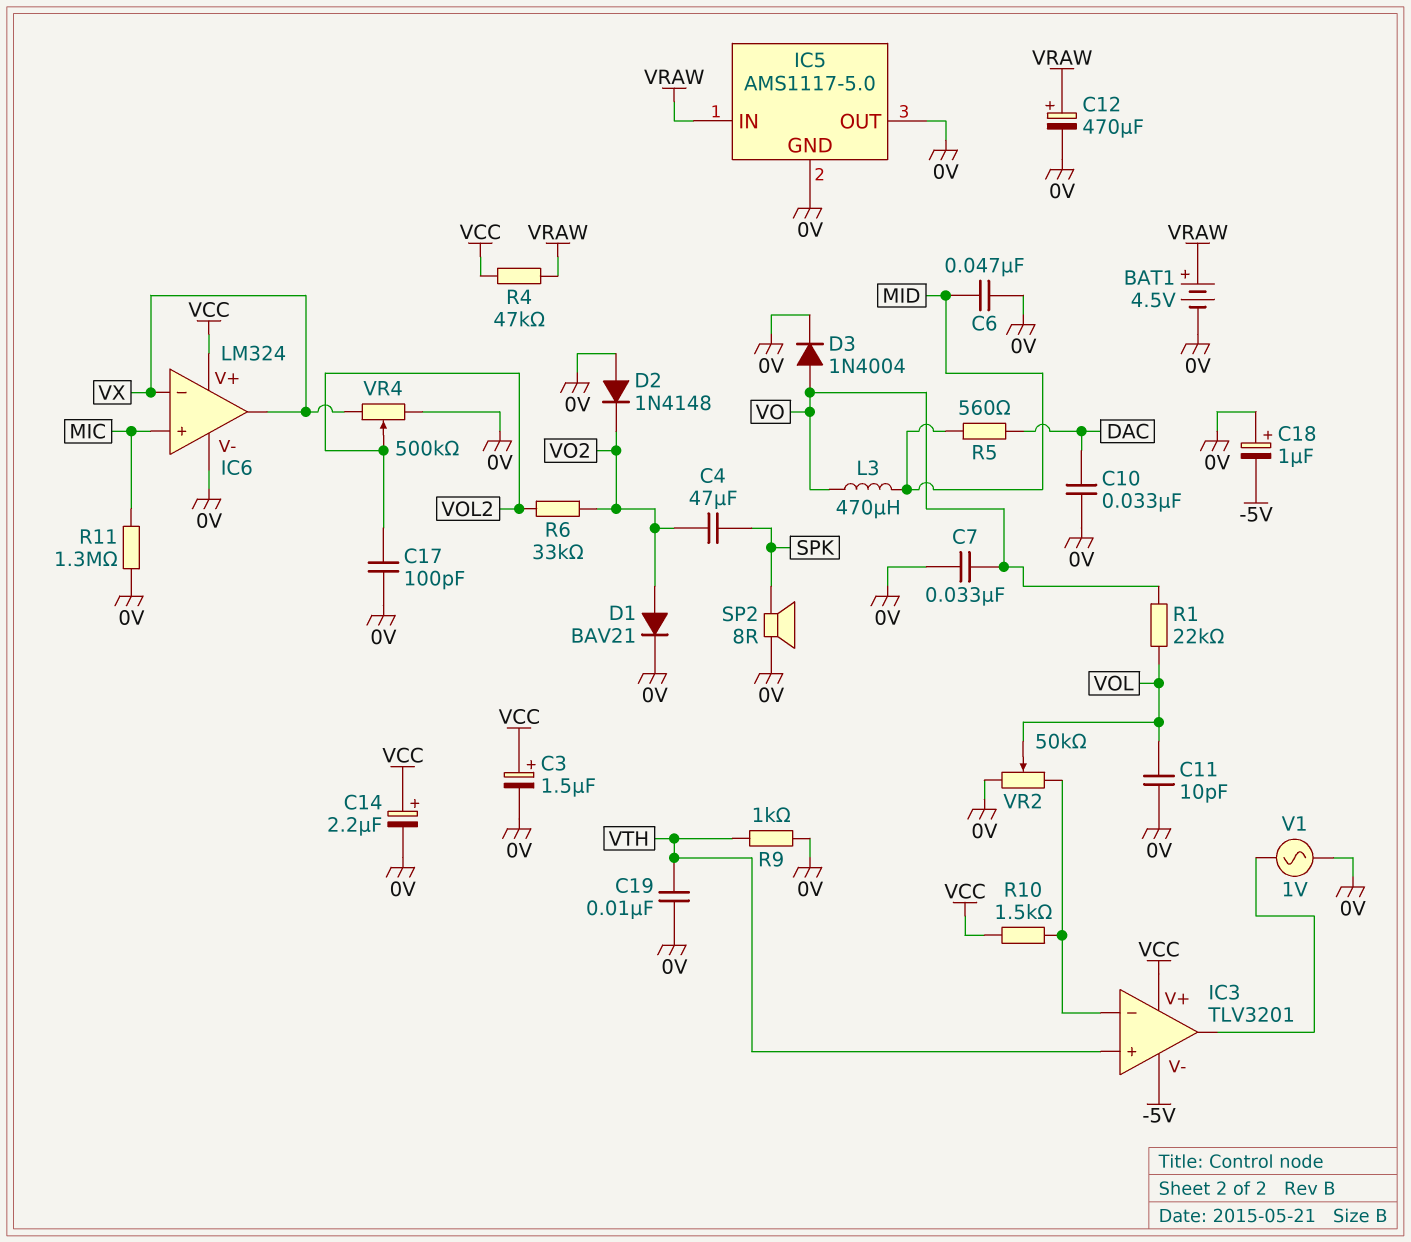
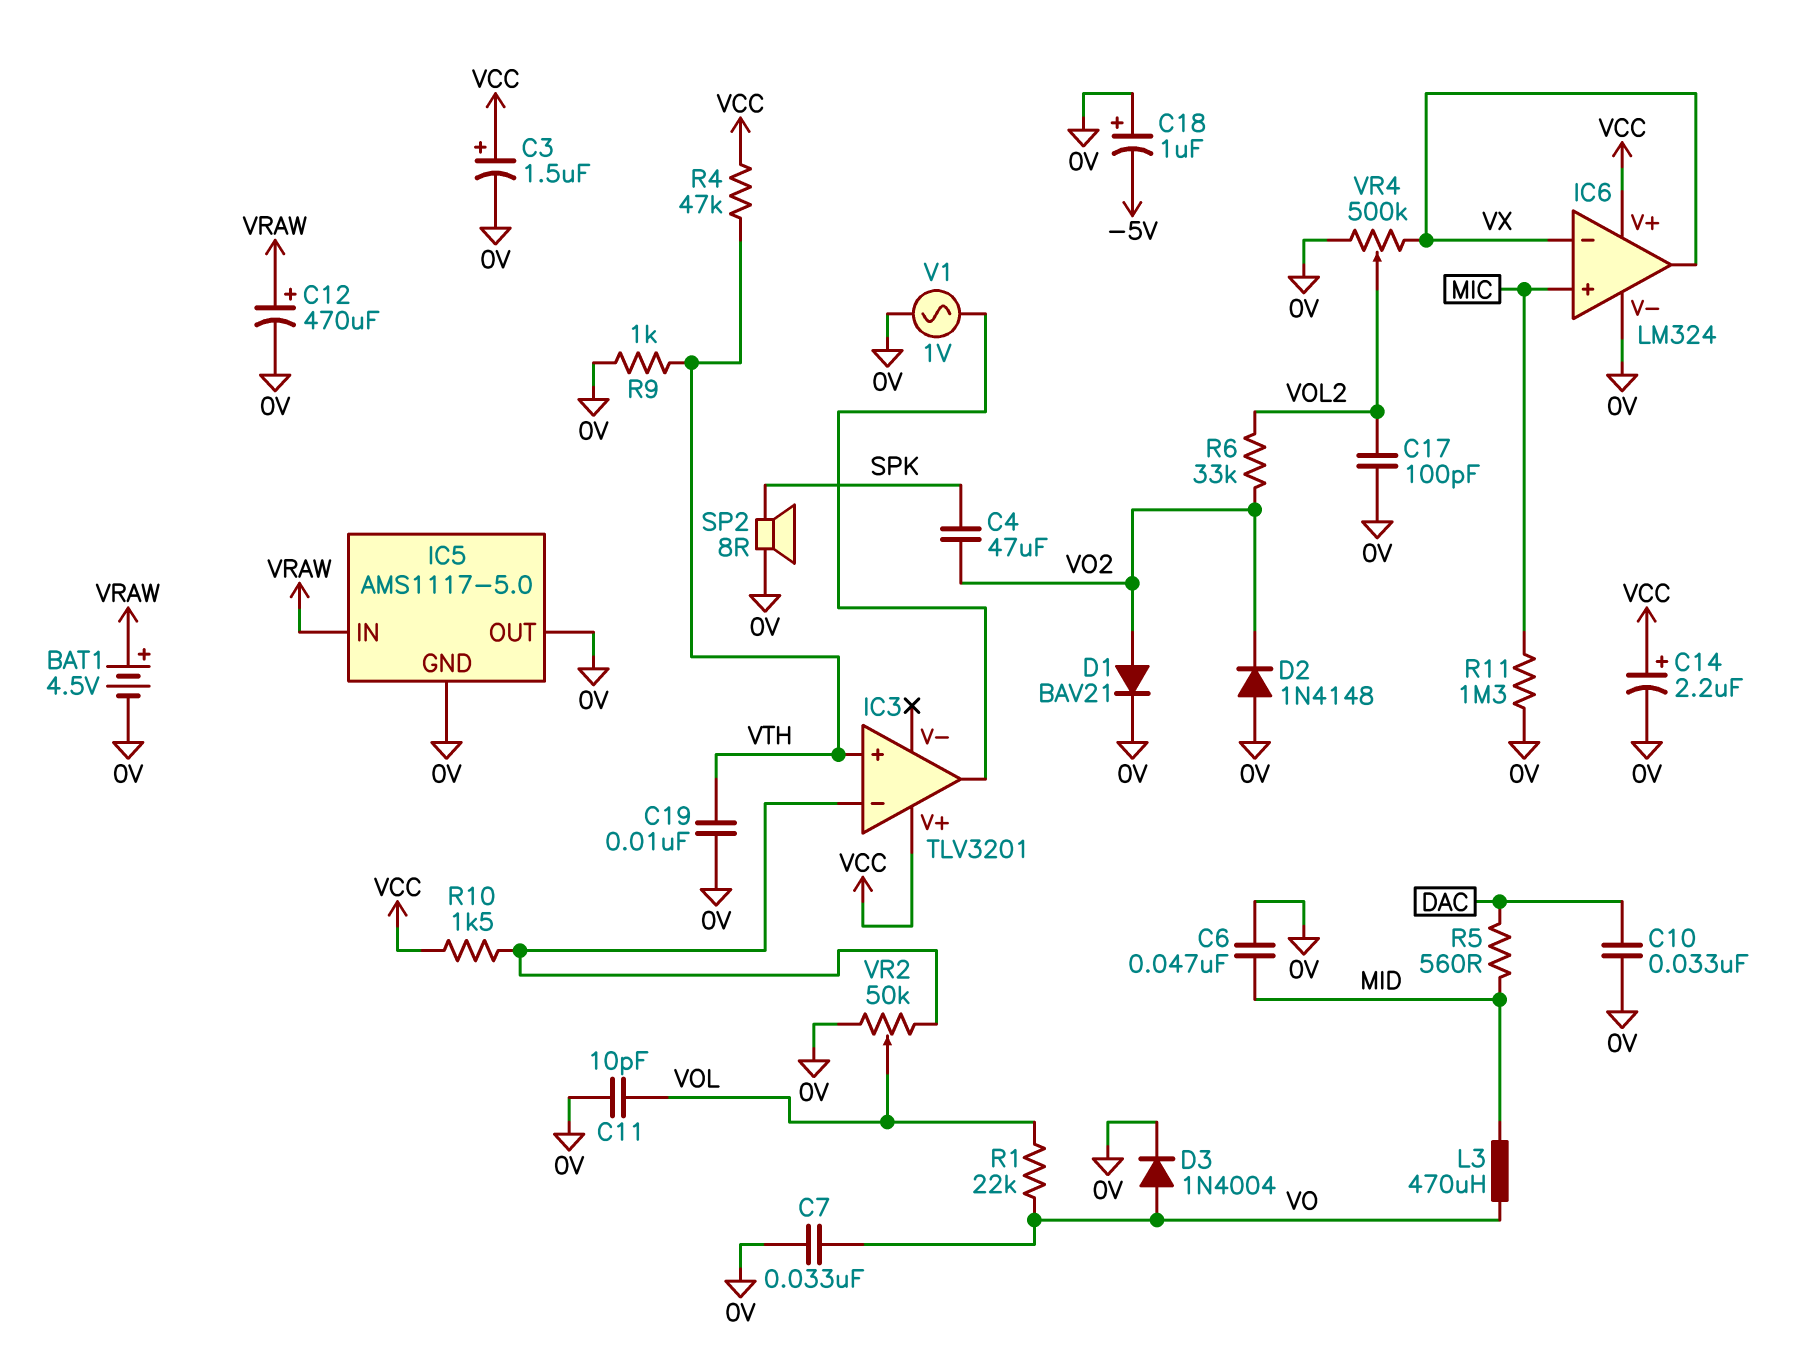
IC3 pin V-: -5V -> none
R4: 47k (VCC, VRAW) -> 47k (VCC, VTH)

